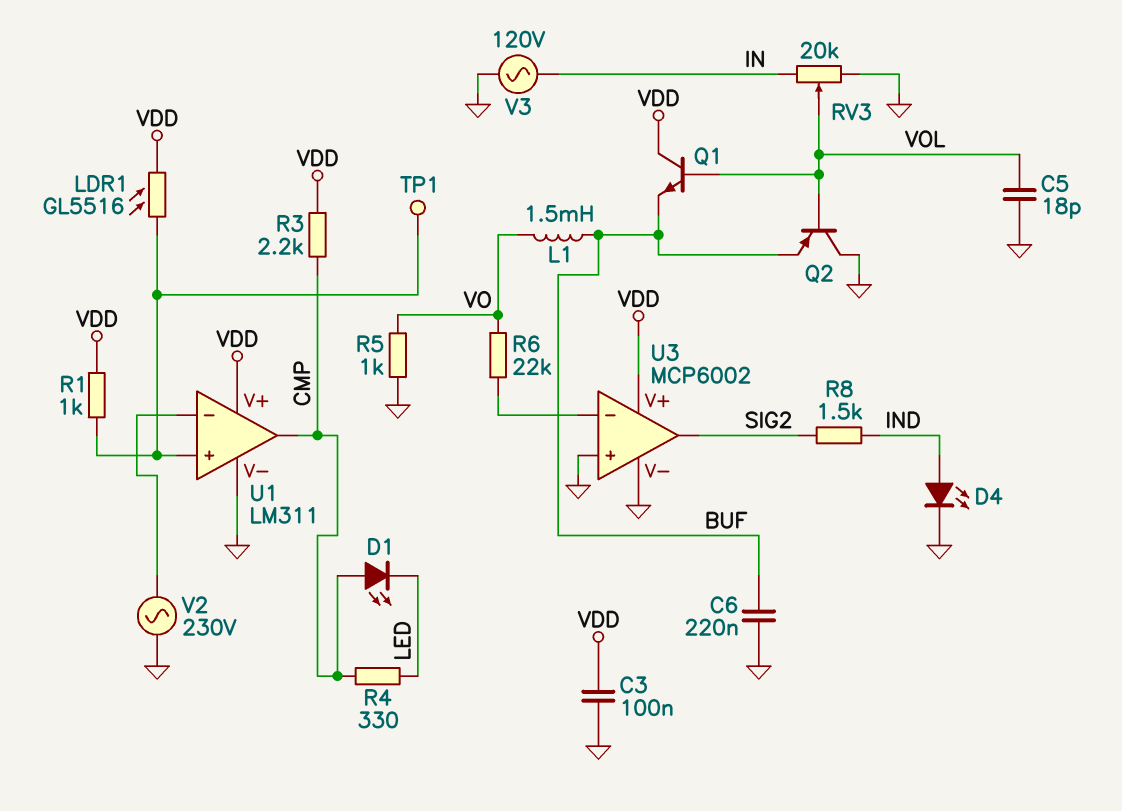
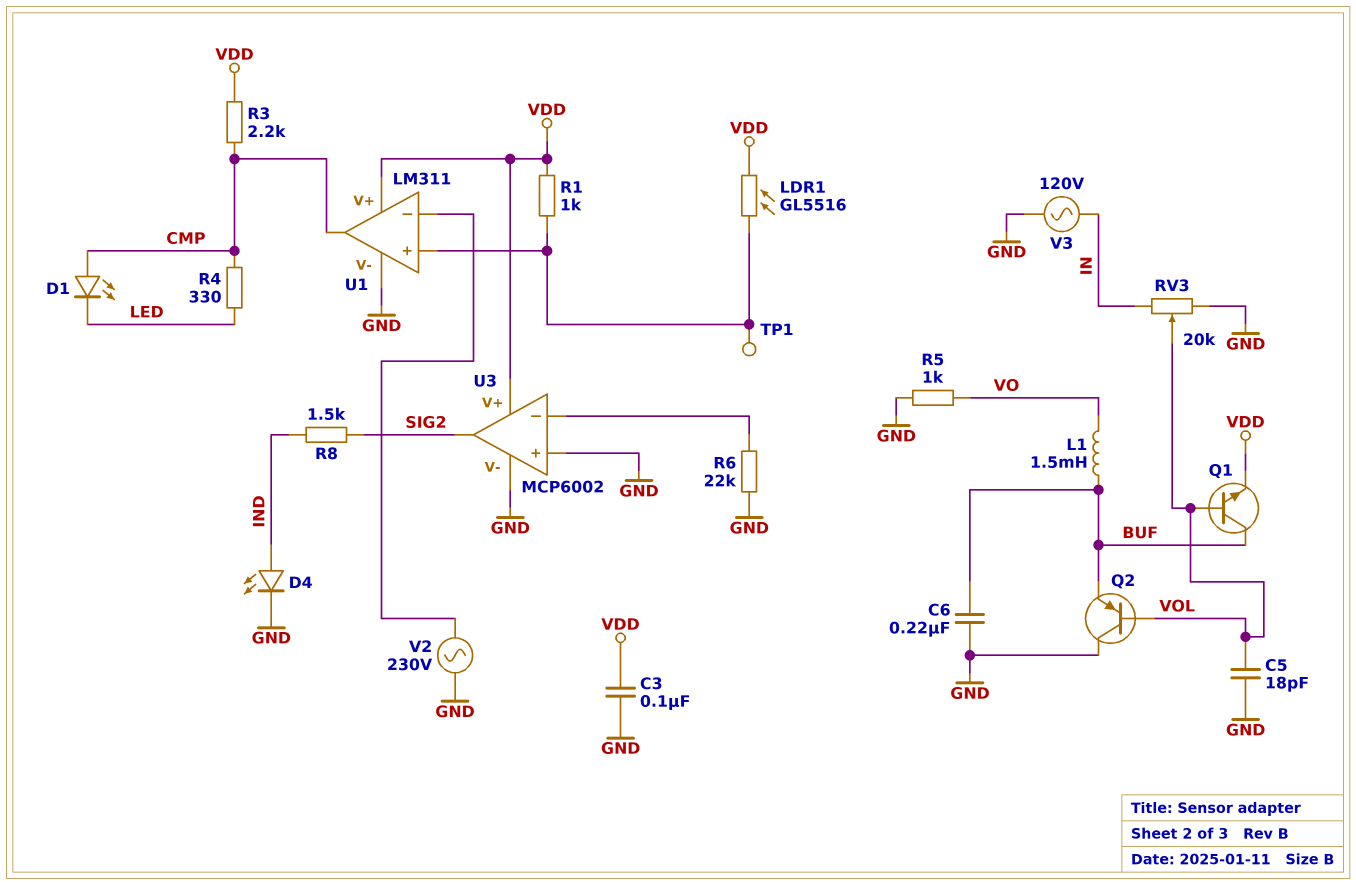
Q1: NPN (B VOL, C VDD, E BUF) -> NPN (B VOL, C BUF, E VDD)
R6: 22k (U3/in-, VO) -> 22k (GND, U3/in-)

